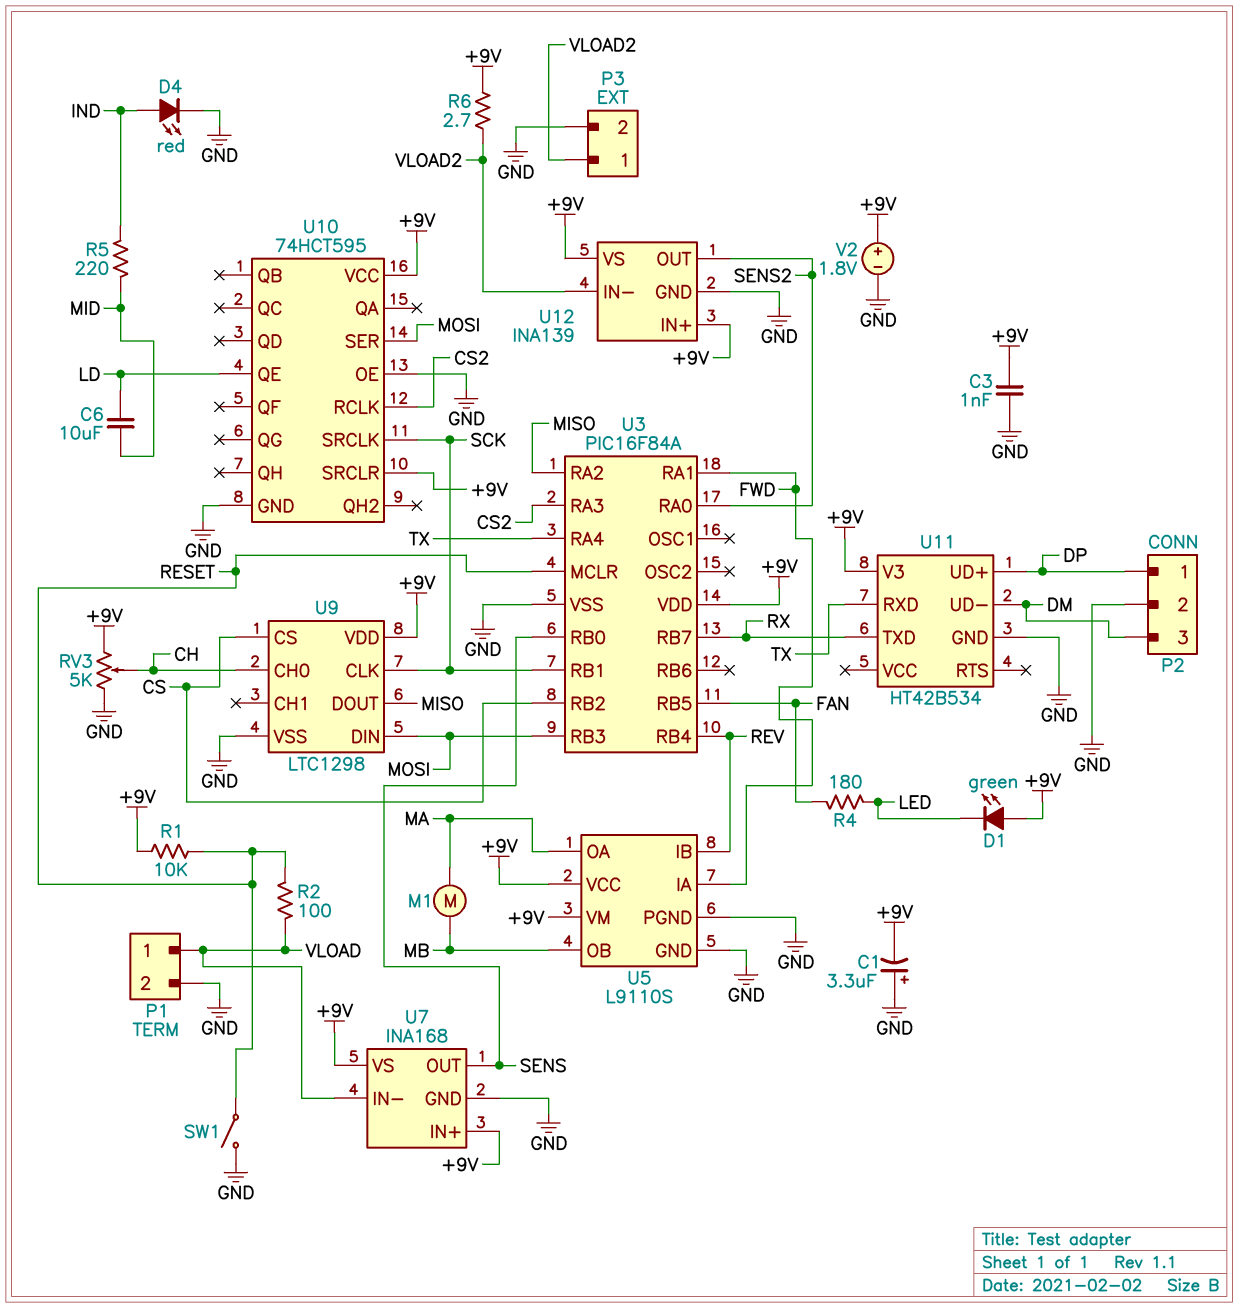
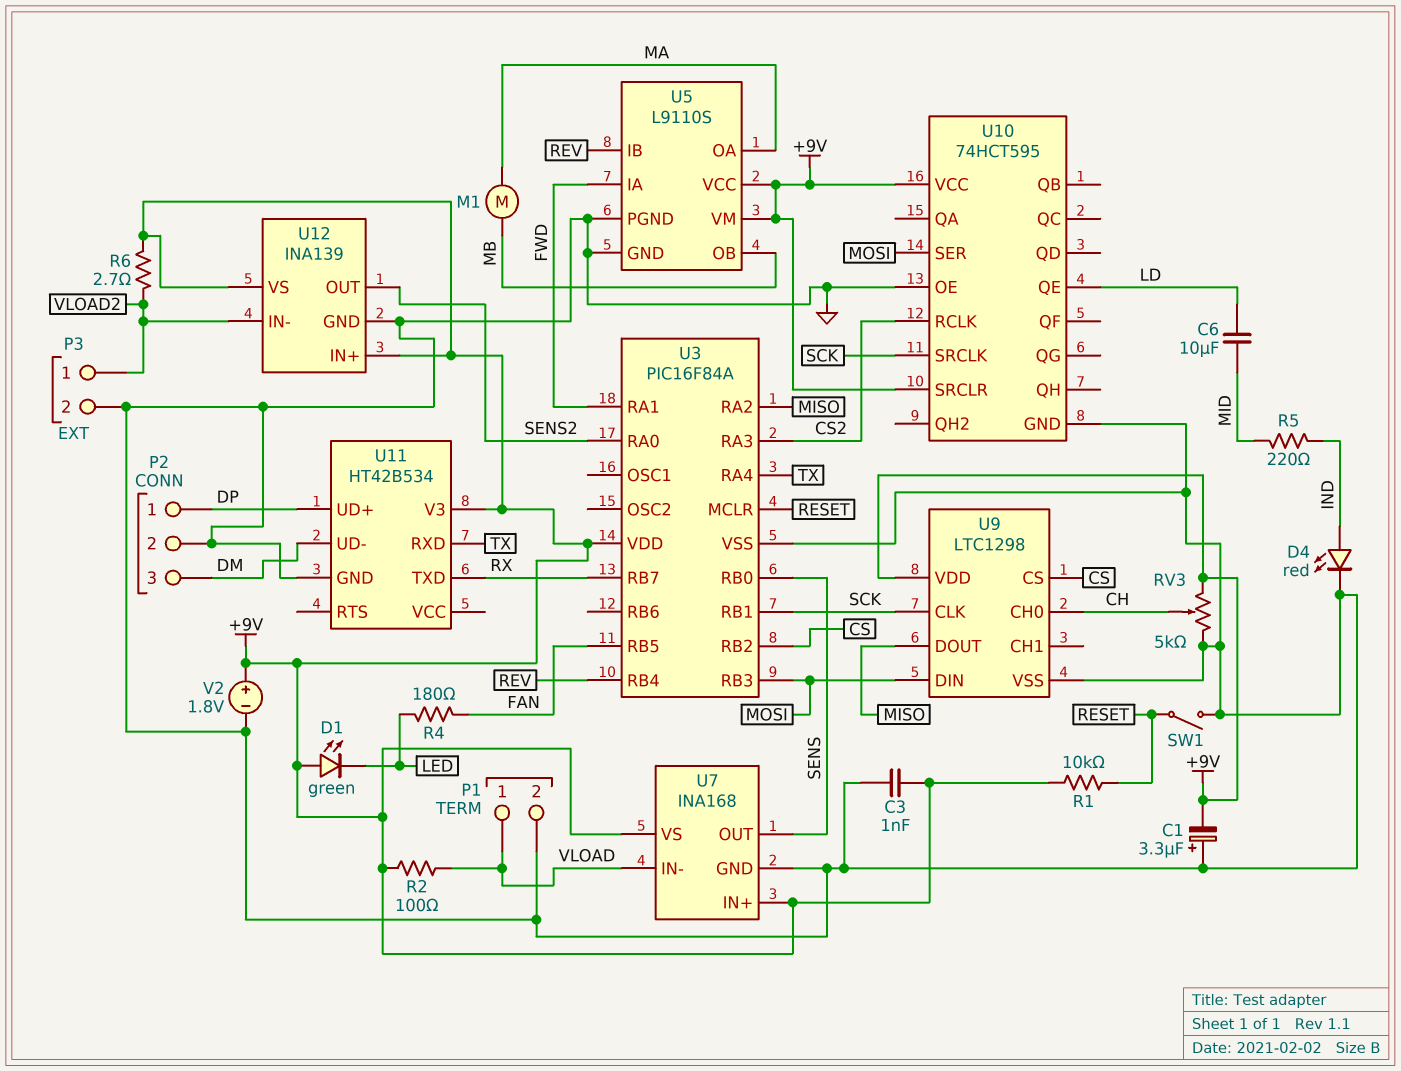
R2: 100 (RESET, VLOAD) -> 100 (+9V, VLOAD)

